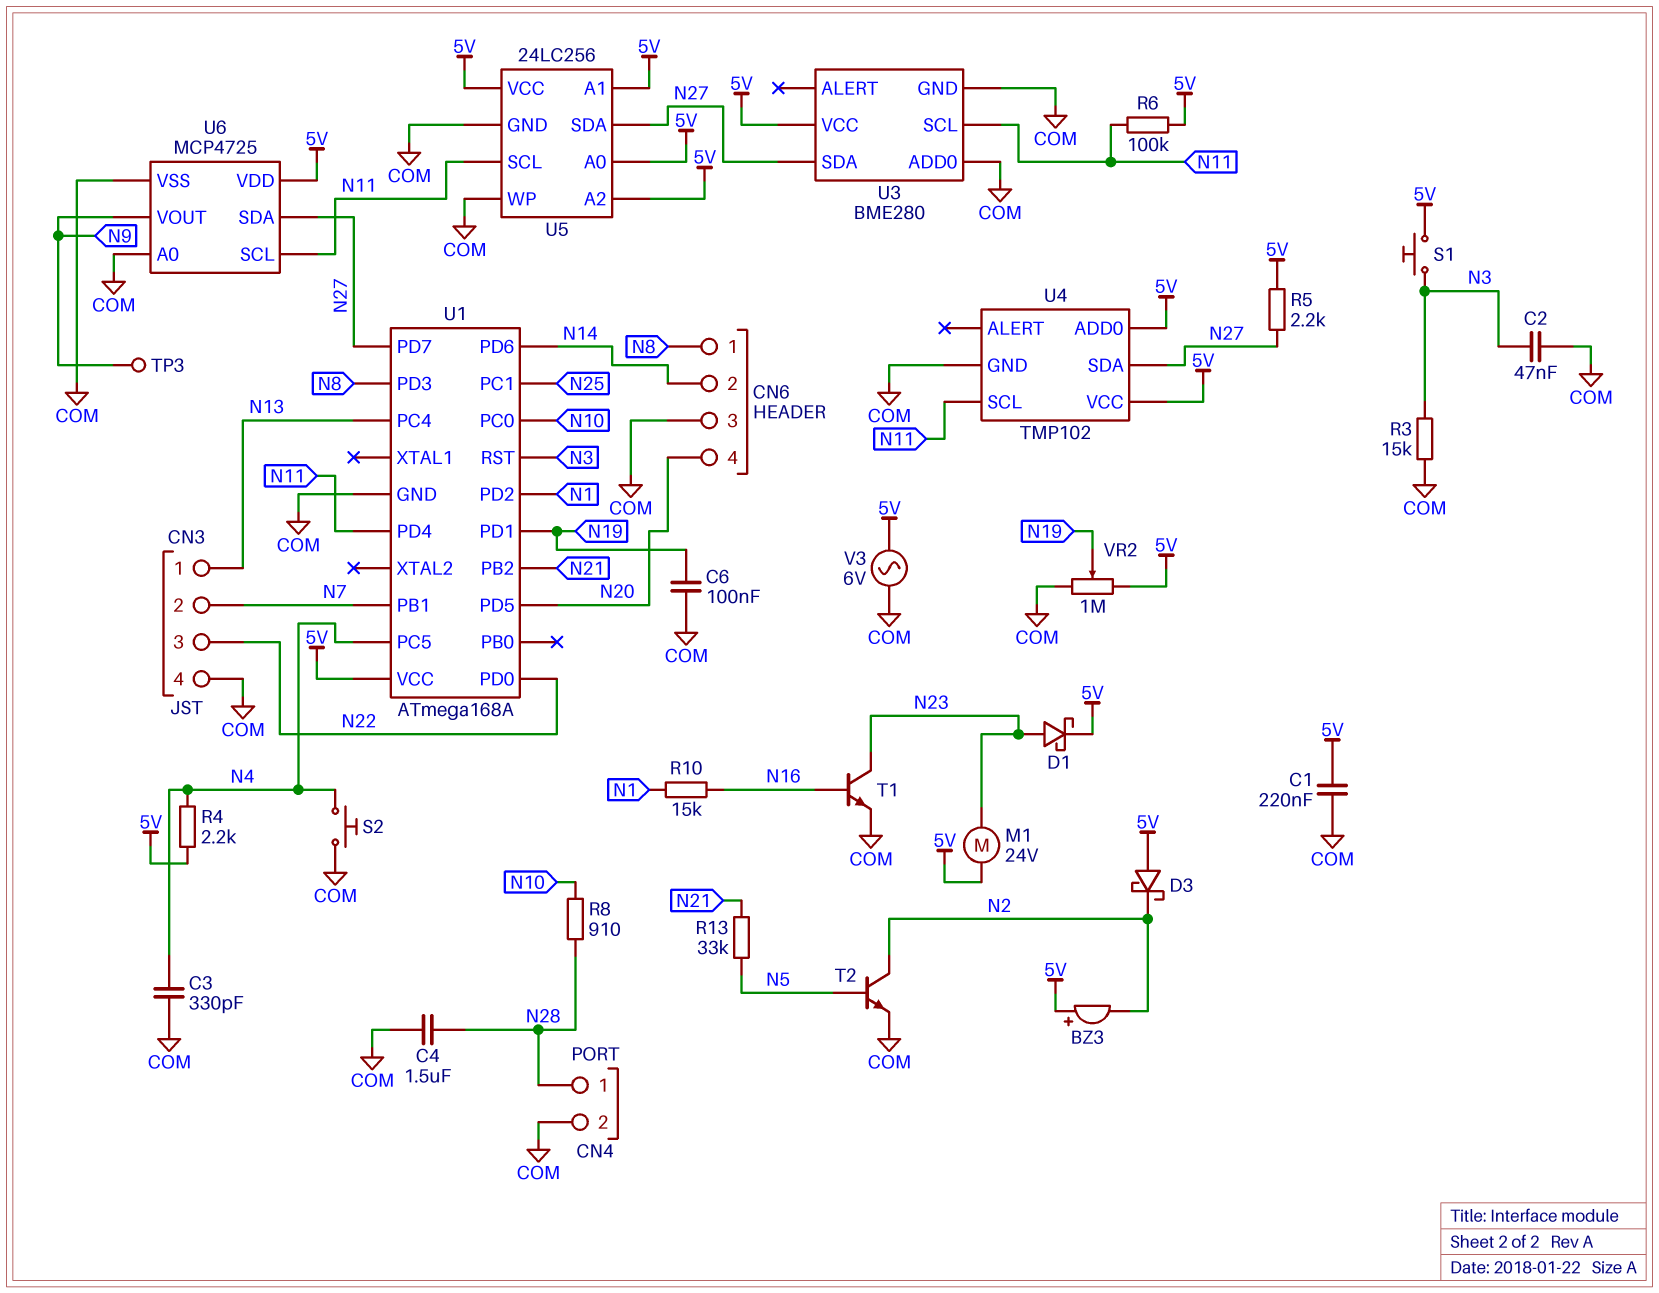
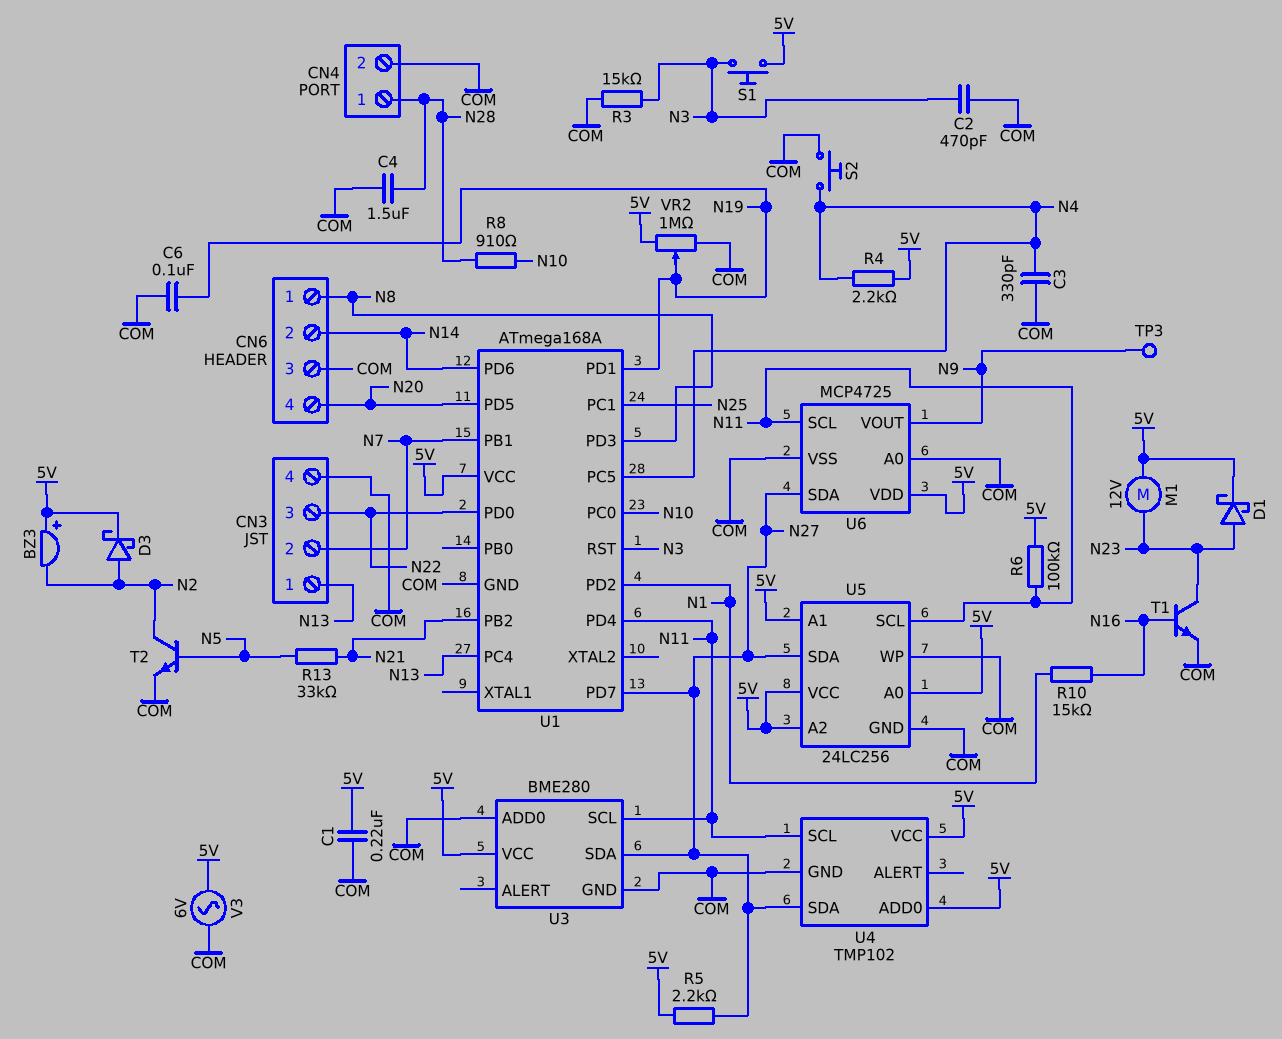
C2: 47nF (COM, N3) -> 470pF (COM, N3)
D3: schottky (A 5V, K N2) -> schottky (A N2, K 5V)
M1: motor 24V (5V, N23) -> motor 12V (5V, N23)

